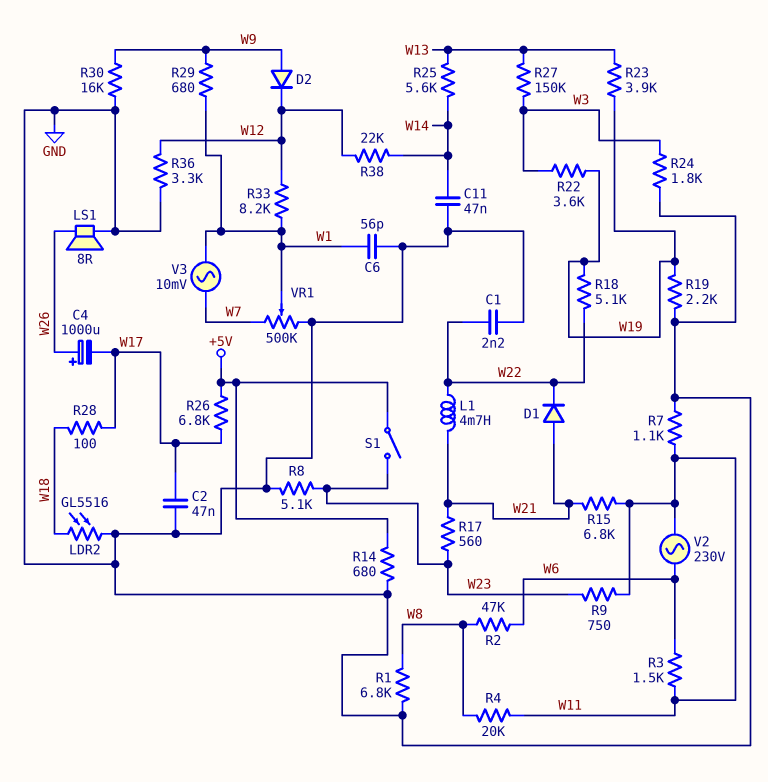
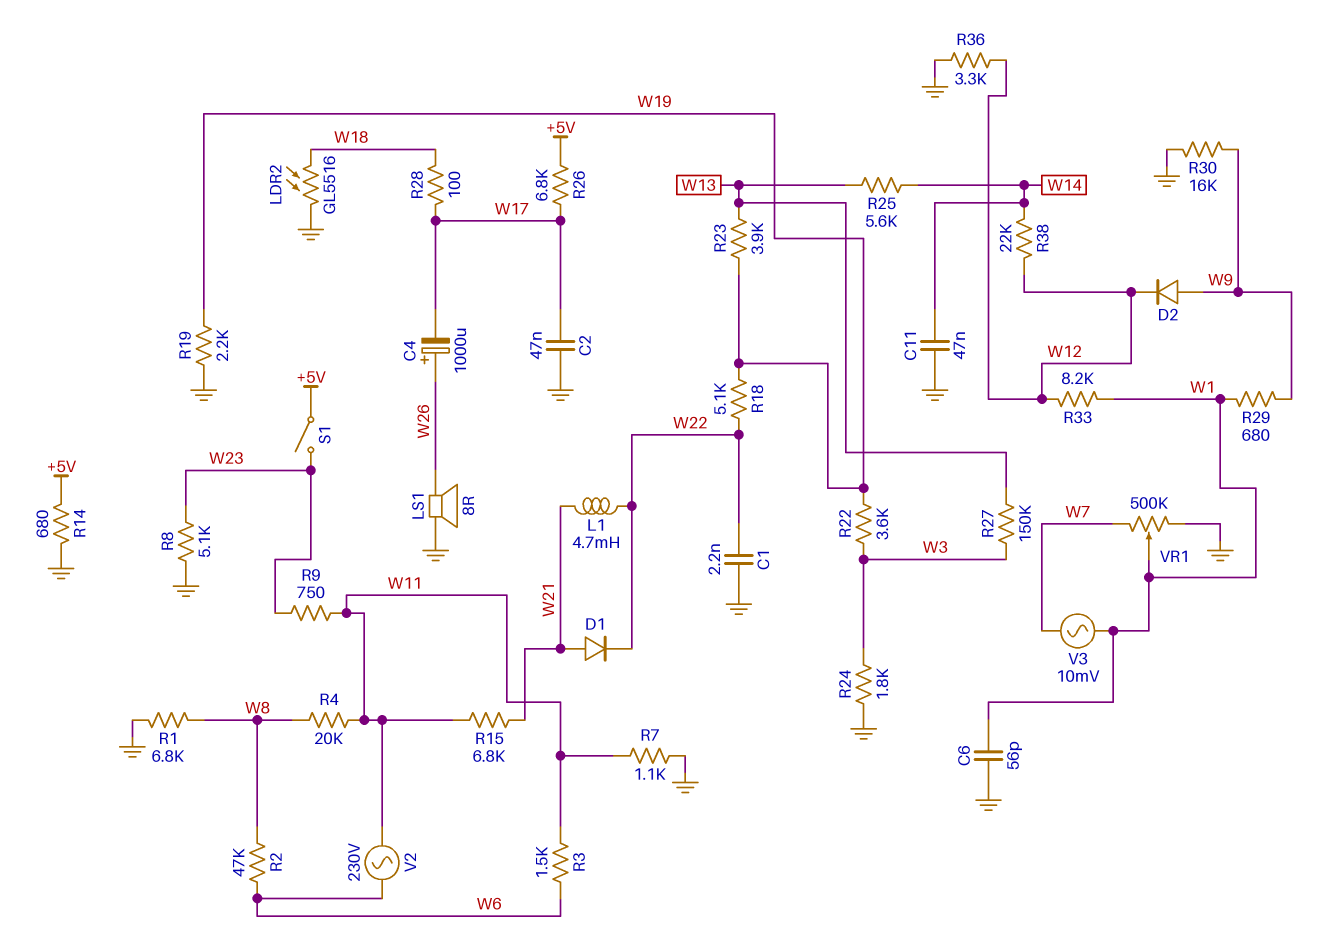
R17: 560 (W21, W23) -> none

